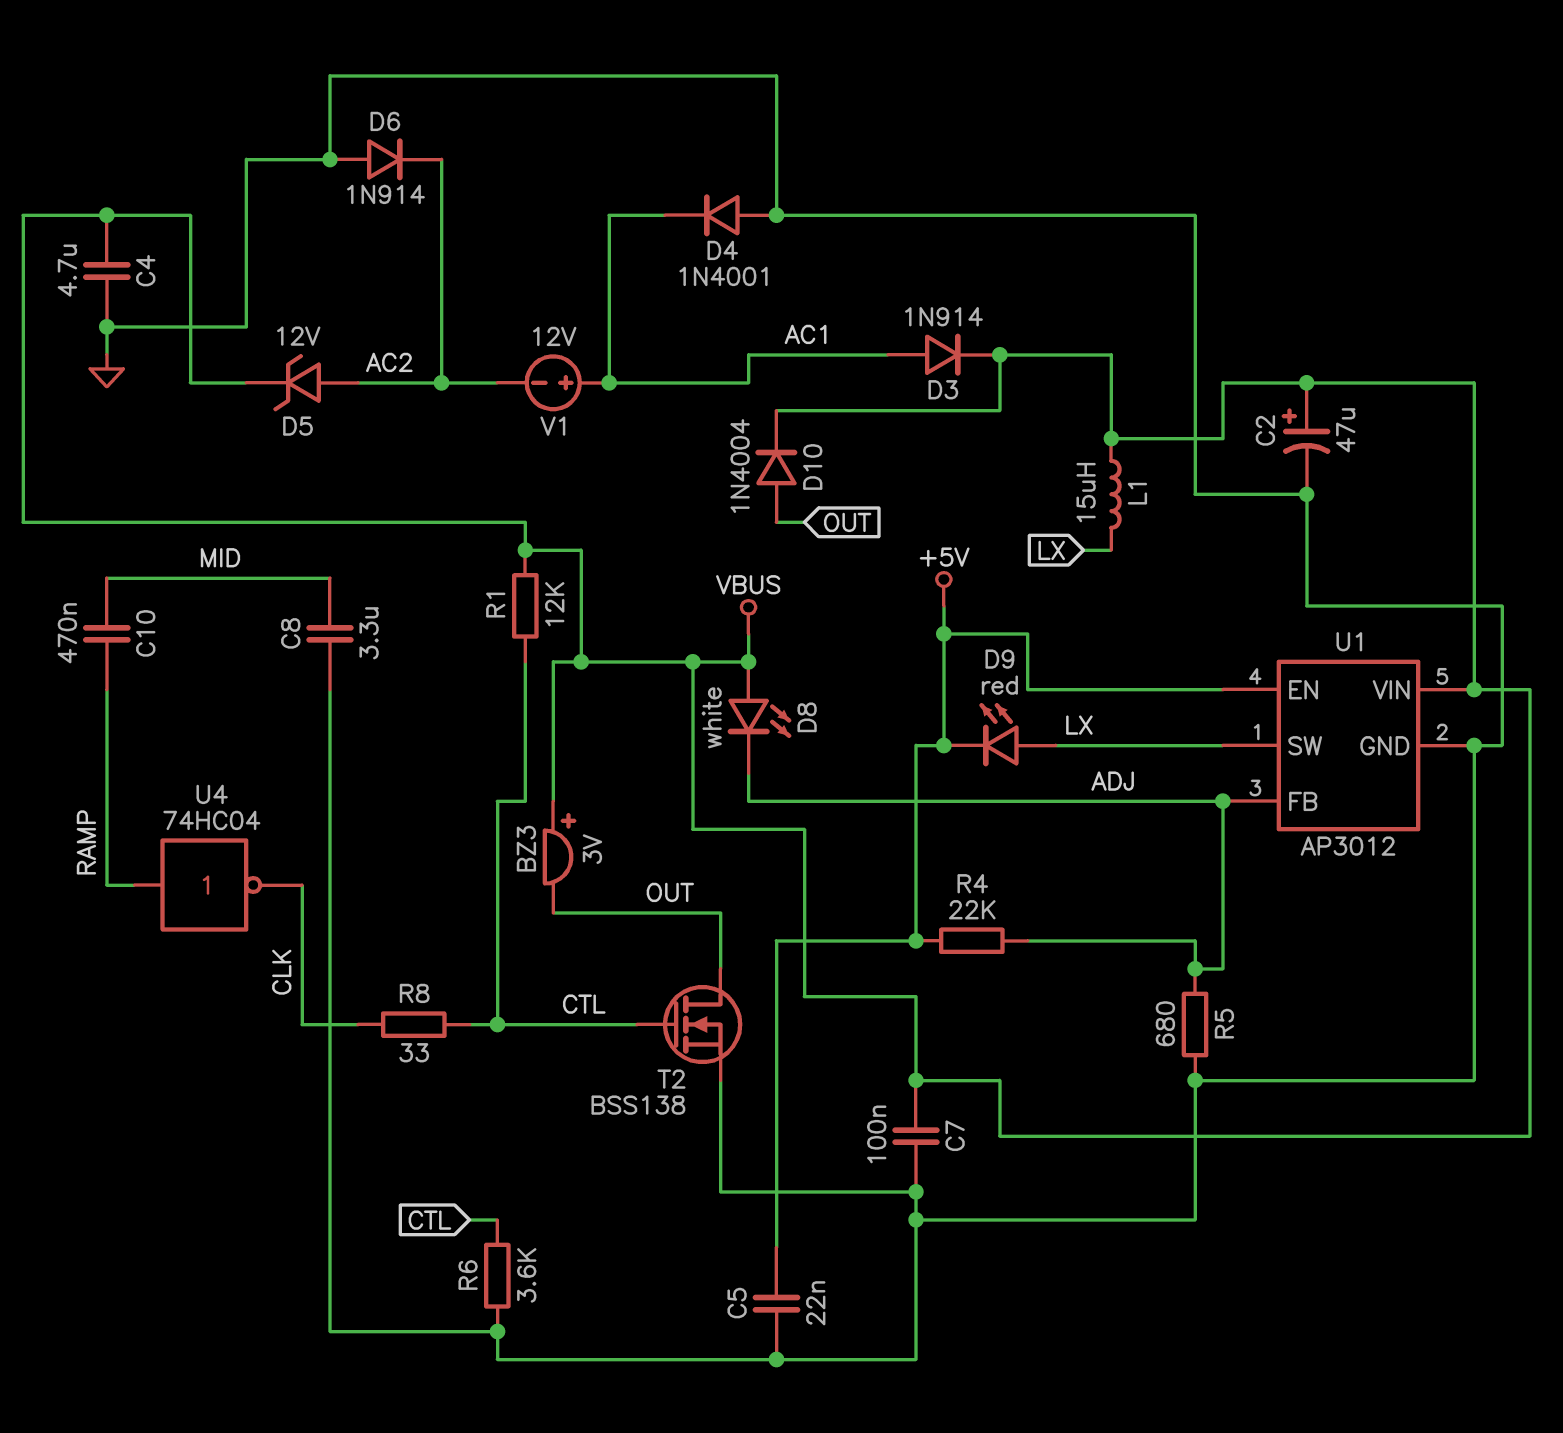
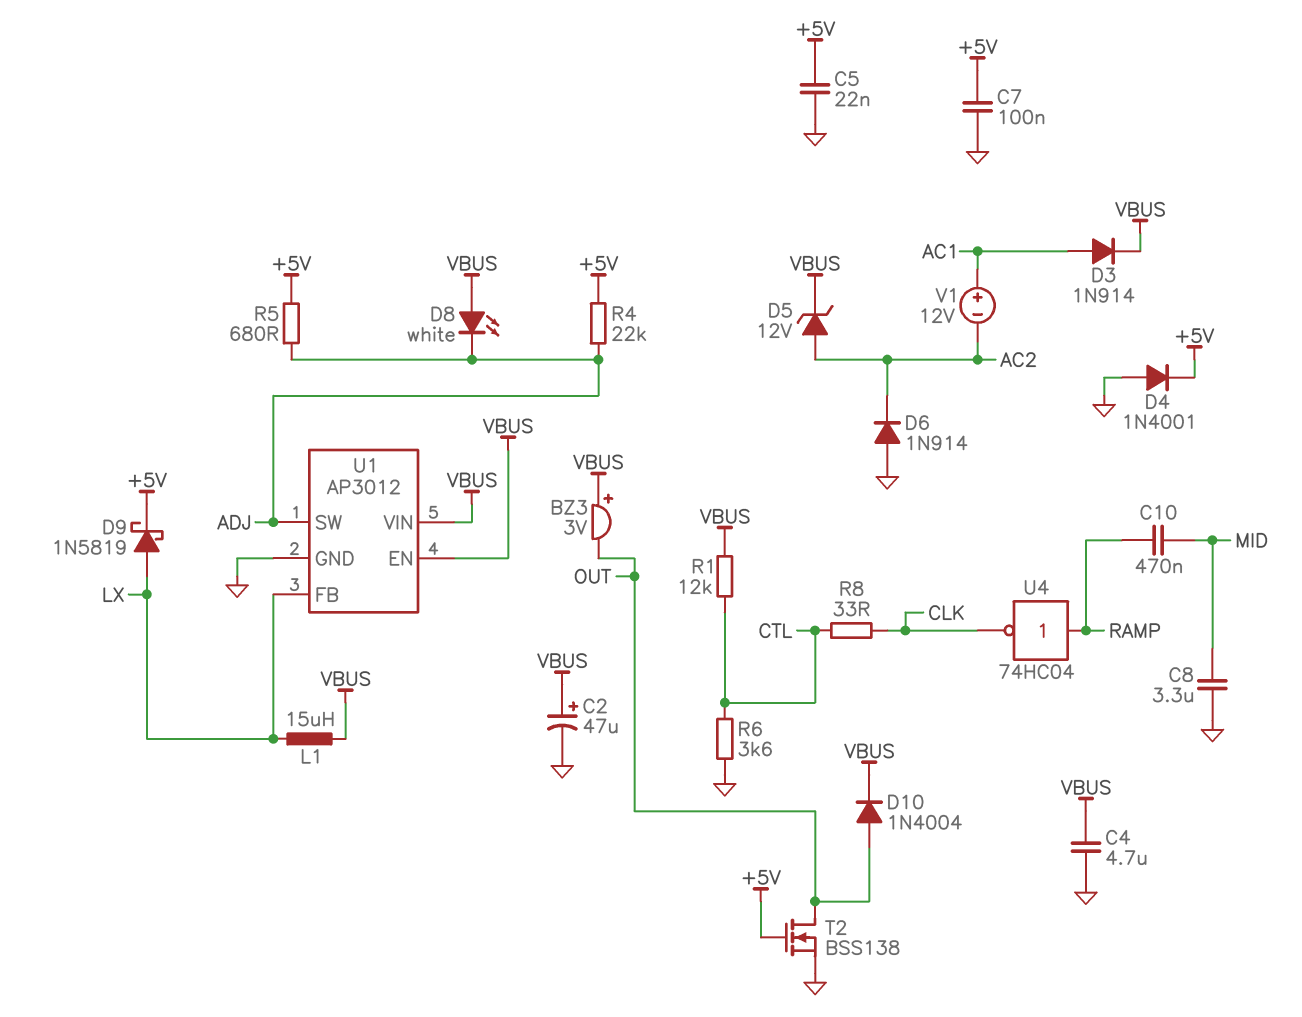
C7: 100nF (GND, VBUS) -> 100nF (+5V, GND)
D4: diode 1N4001 (A GND, K AC1) -> diode 1N4001 (A GND, K +5V)
D9: LED red (A LX, K +5V) -> schottky 1N5819 (A LX, K +5V)
R5: 680 (ADJ, GND) -> 680 (+5V, ADJ)
T2: NMOS BSS138 (G CTL, D OUT, S GND) -> NMOS BSS138 (G +5V, D OUT, S GND)
U1 pin EN: +5V -> VBUS
U1 pin FB: ADJ -> LX
U1 pin SW: LX -> ADJ

